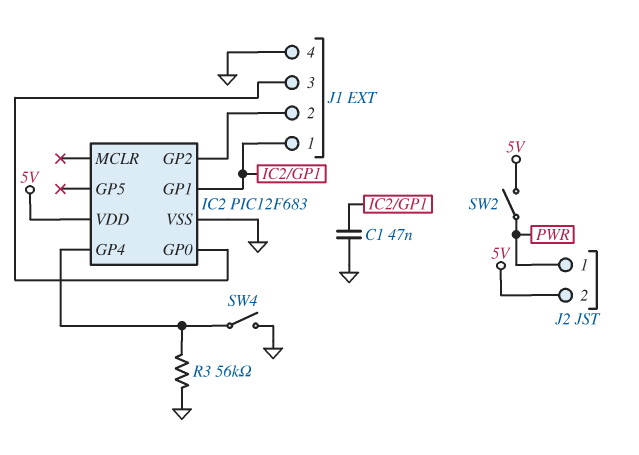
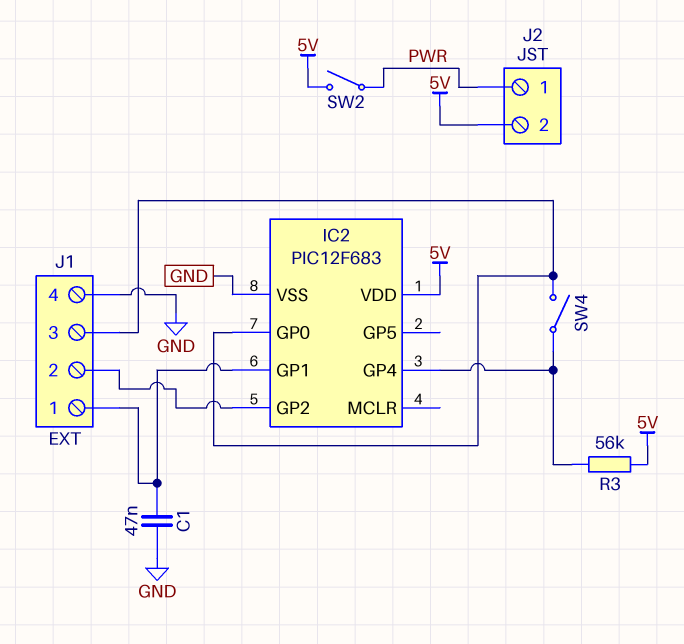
R3: 56k (GND, IC2/GP4) -> 56k (5V, IC2/GP4)
SW4: switch (GND, IC2/GP4) -> switch (IC2/GP0, IC2/GP4)

